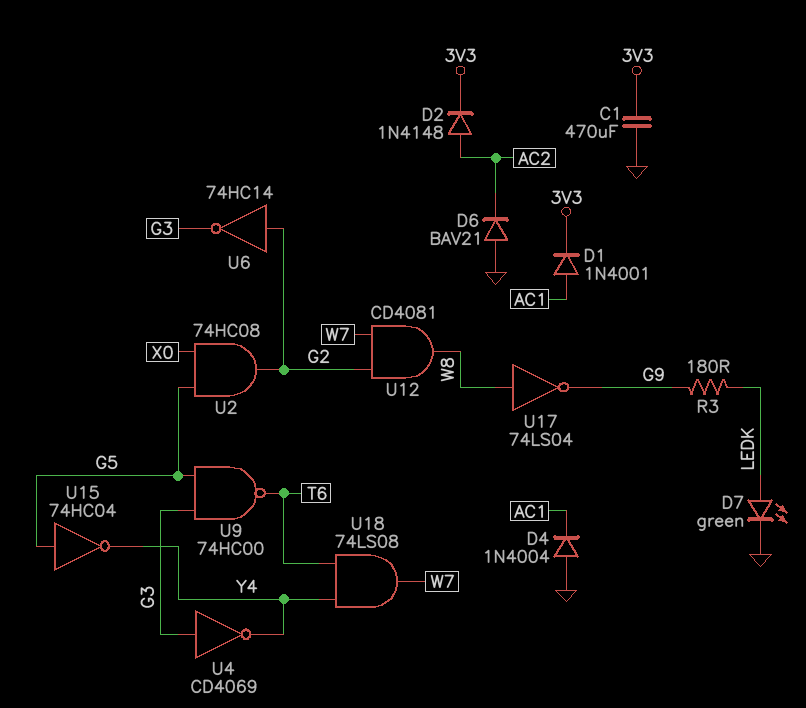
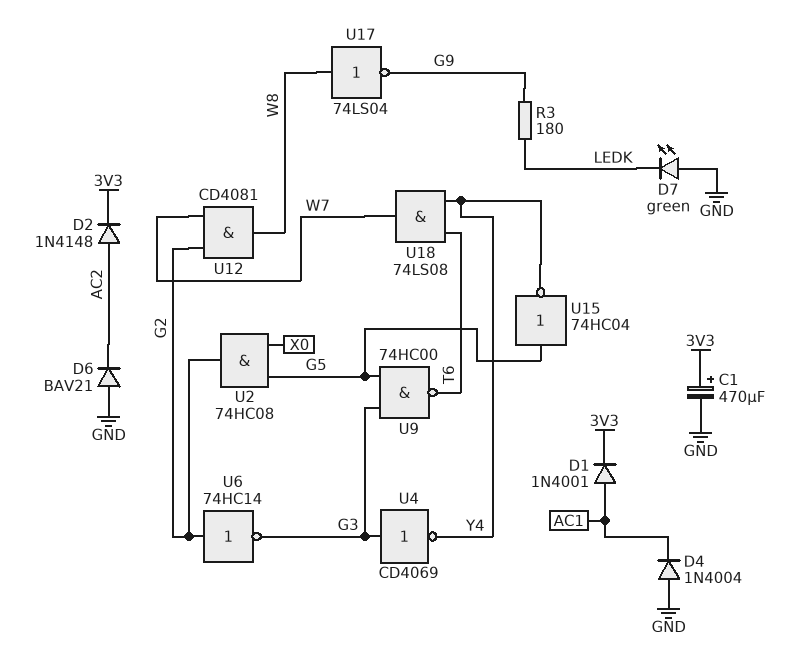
C1: 470uF (3V3, GND) -> 470uF (plus 3V3, minus GND)
D7: LED green (A LEDK, K GND) -> LED green (A GND, K LEDK)

